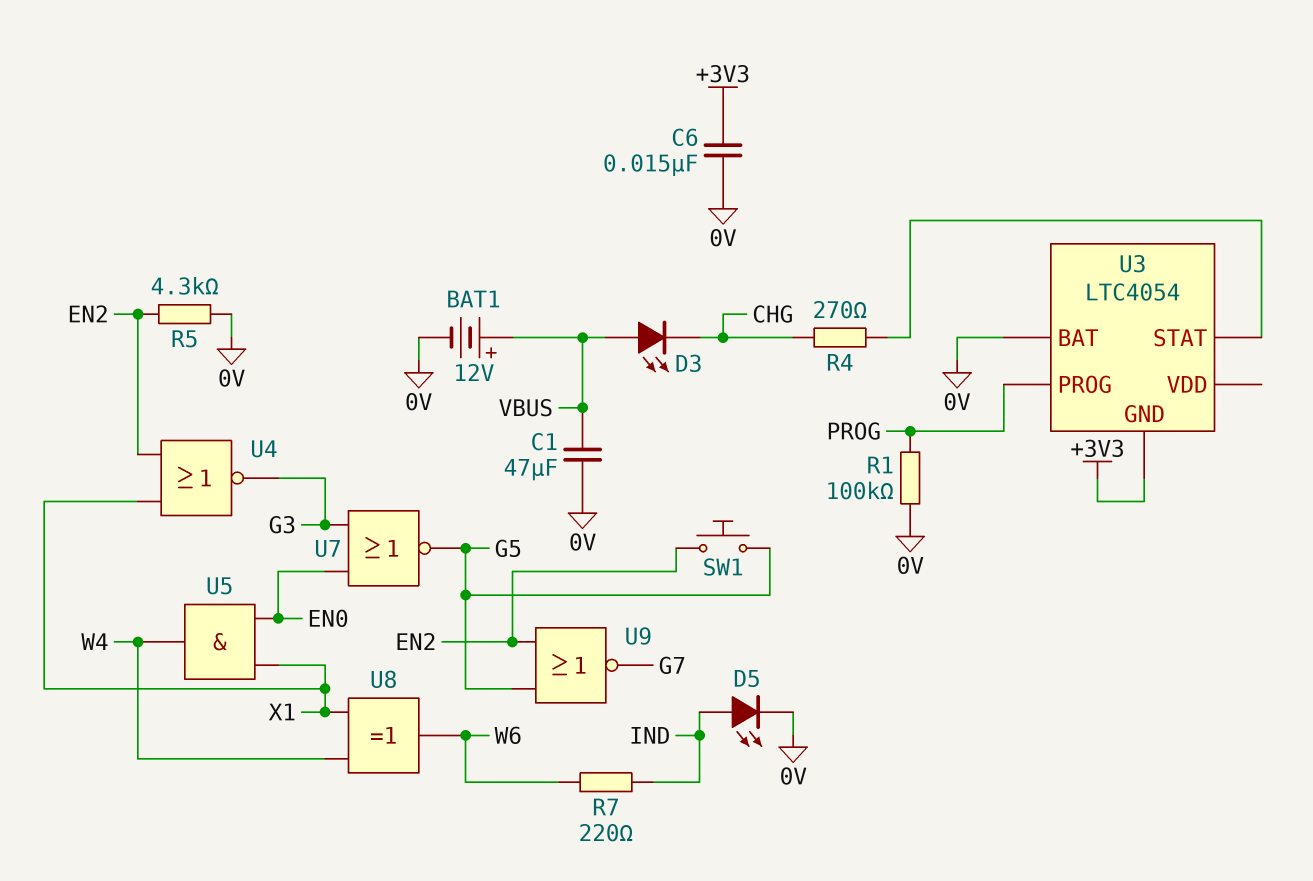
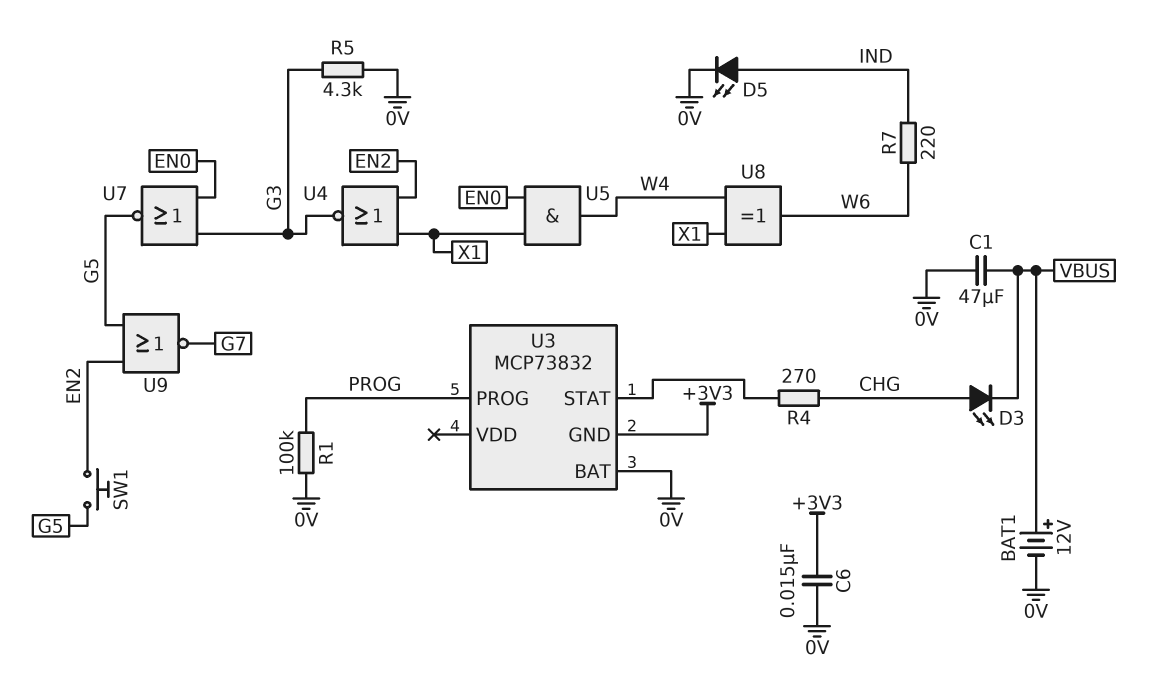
D3: LED (A VBUS, K CHG) -> LED (A CHG, K VBUS)
R5: 4.3k (0V, EN2) -> 4.3k (0V, G3)
U3: LTC4054 -> MCP73832

